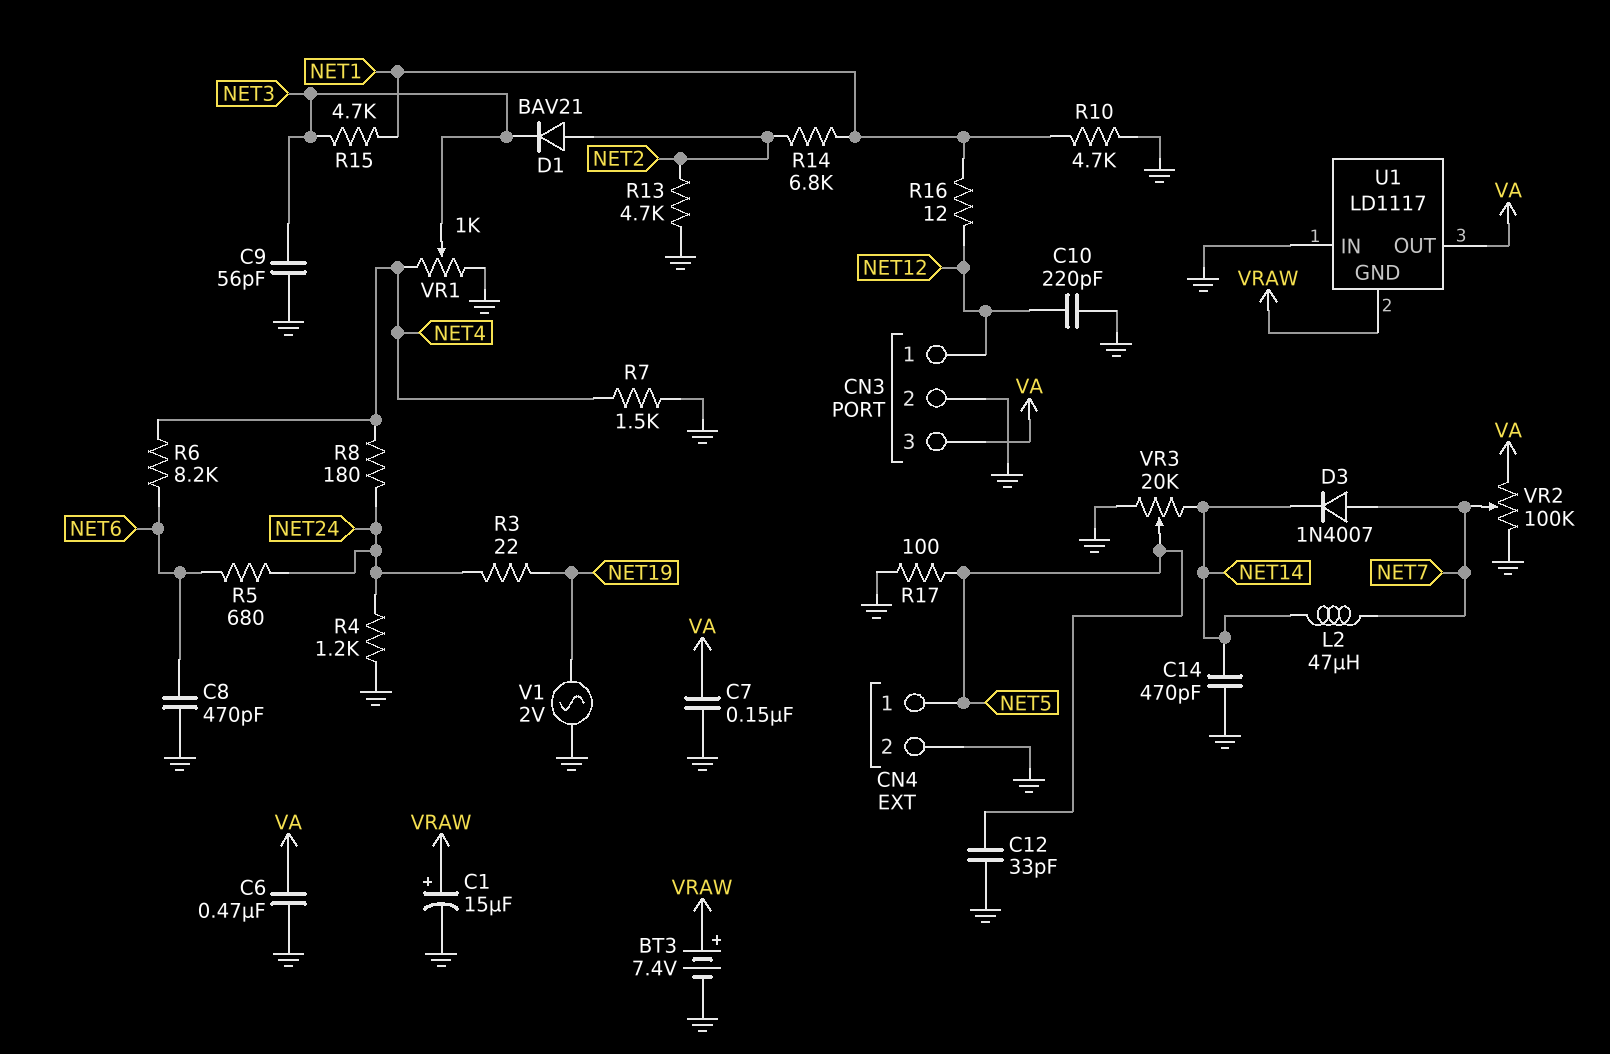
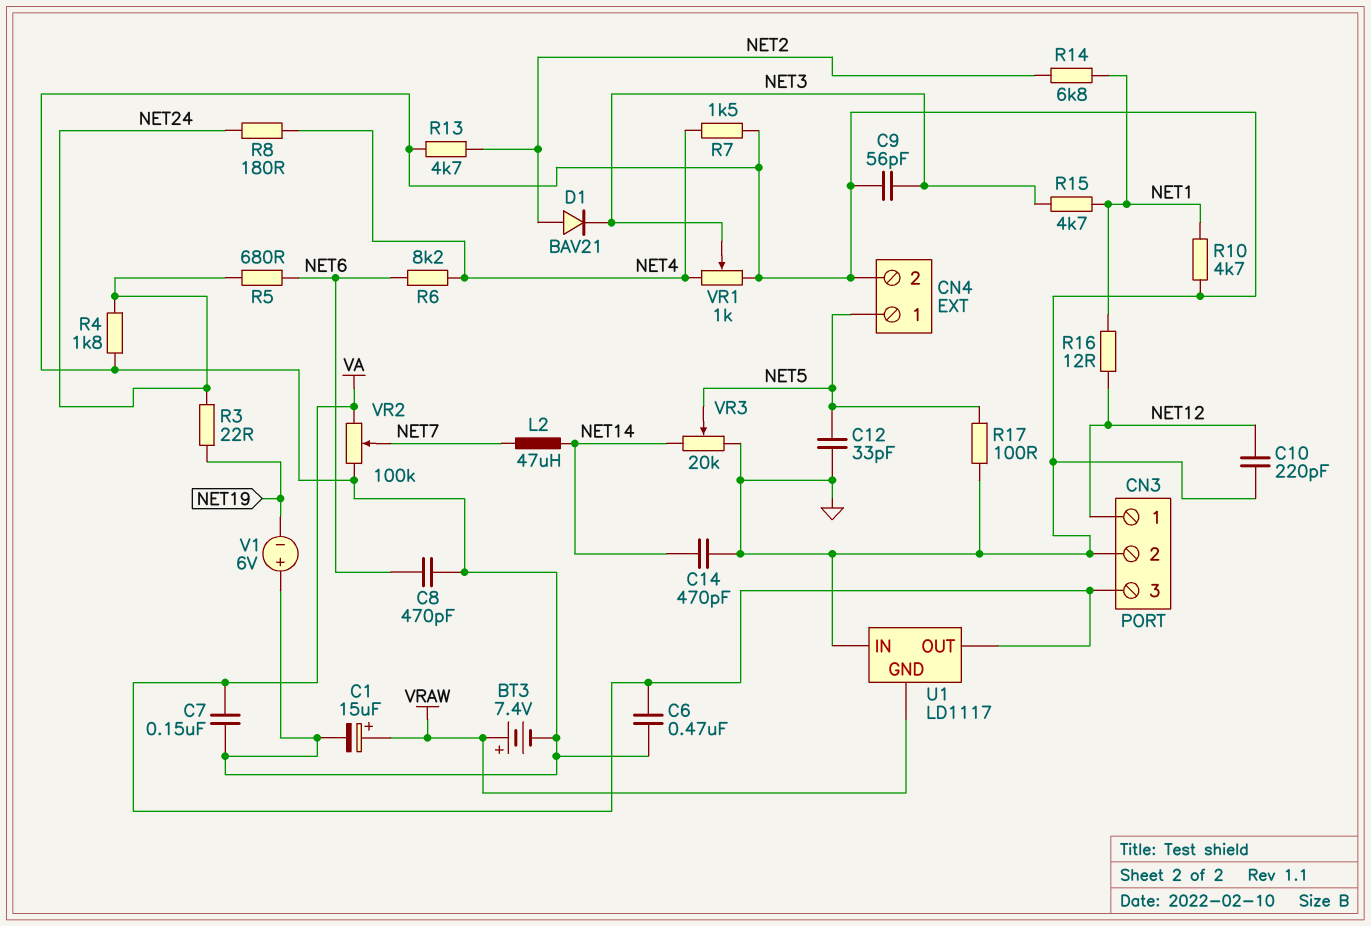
D3: diode 1N4007 (A NET7, K NET14) -> none
R4: 1.2k (GND, NET24) -> 1.8k (GND, NET24)
V1: AC 2V (GND, NET19) -> 6V (plus GND, minus NET19)

